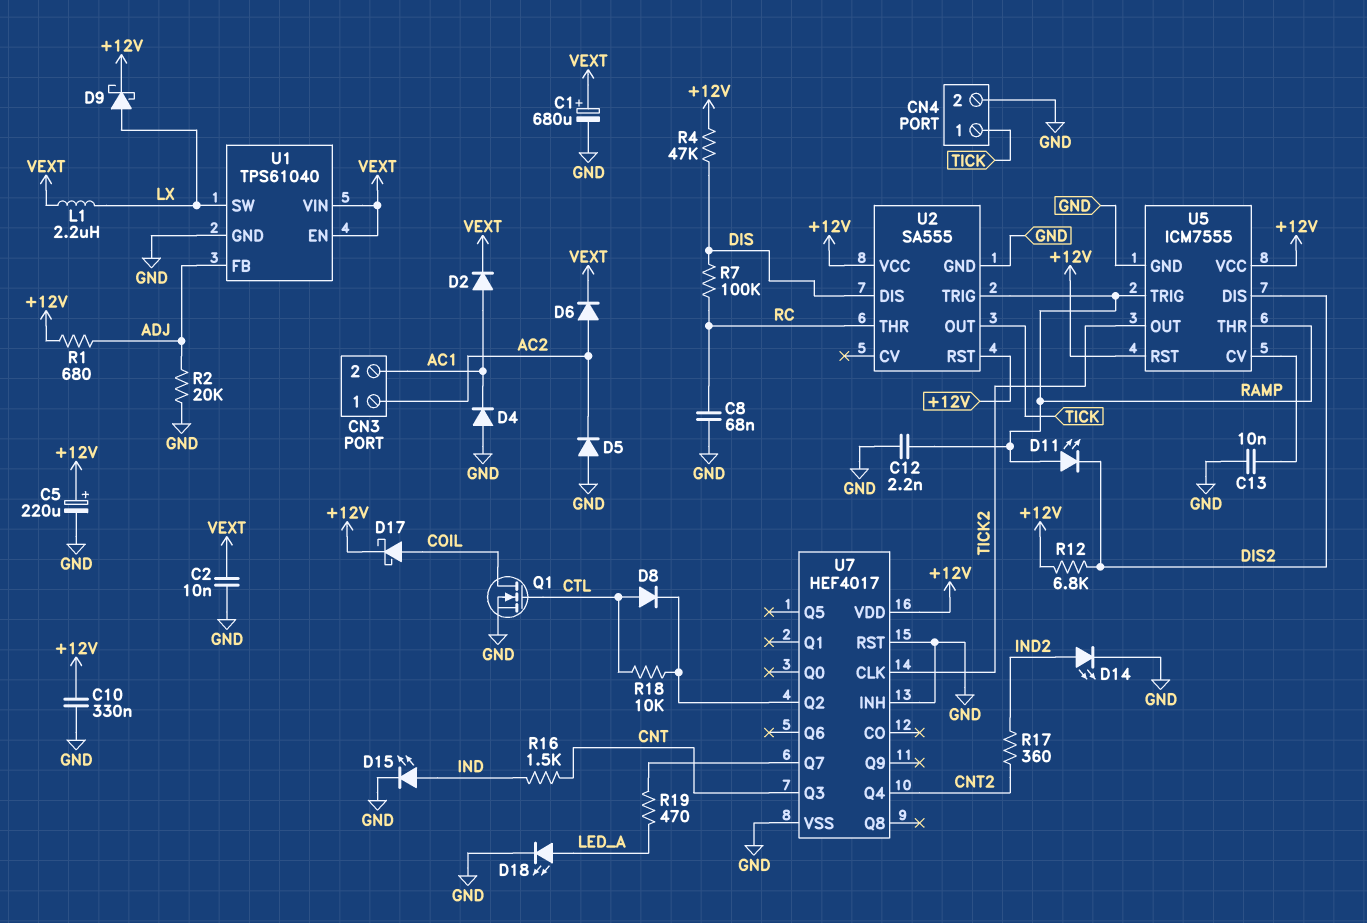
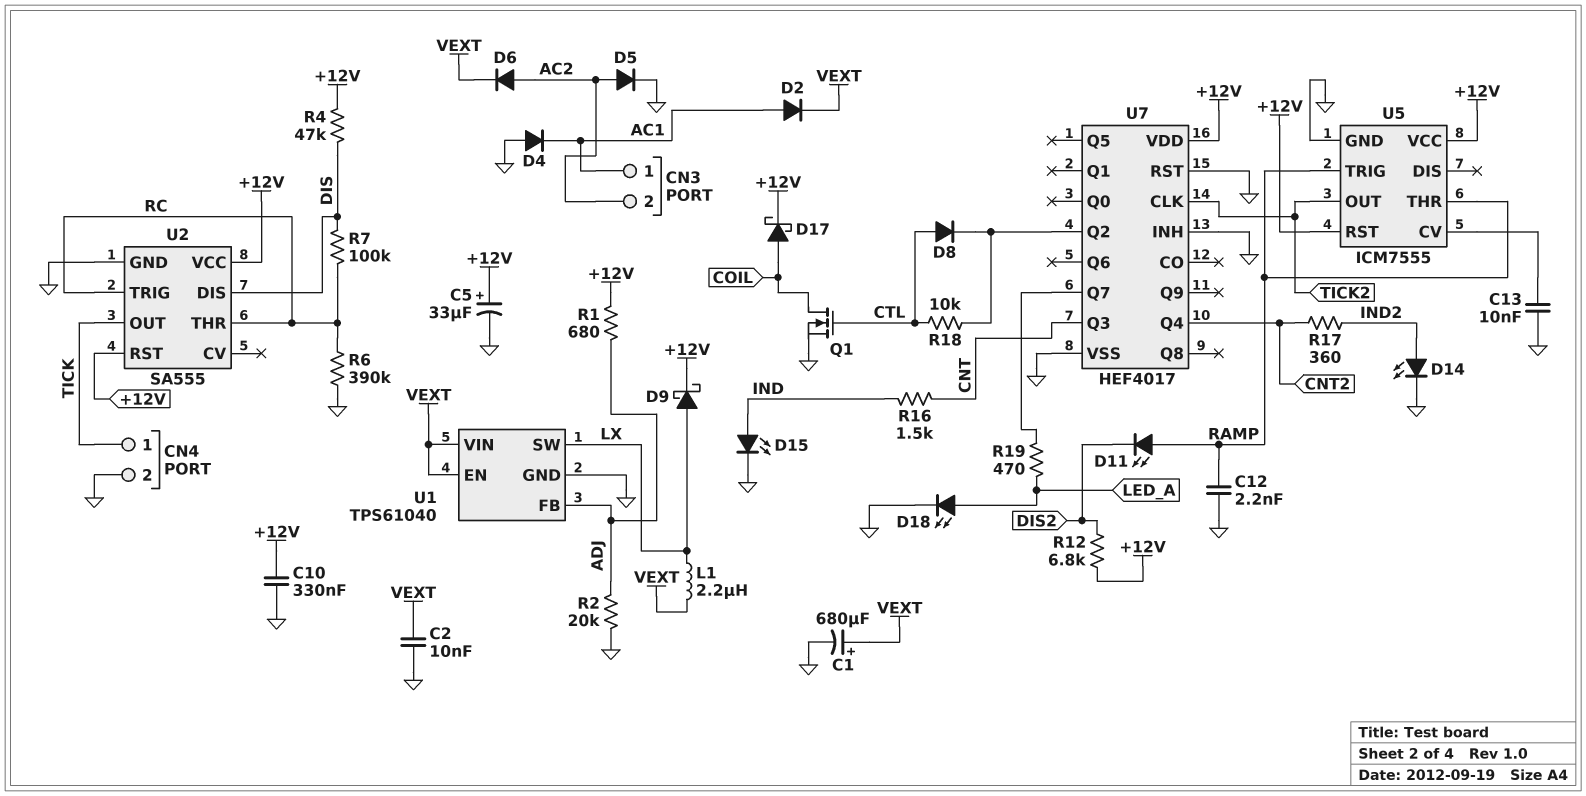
C5: 220uF (plus +12V, minus GND) -> 33uF (plus +12V, minus GND)
C8: 68nF (GND, RC) -> none
CN3 pin 1: AC2 -> AC1
CN3 pin 2: AC1 -> AC2
D5: diode (A GND, K AC2) -> diode (A AC2, K GND)
R6: none -> 390k (GND, RC)
U2 pin TRIG: RAMP -> RC
U5 pin DIS: DIS2 -> none

